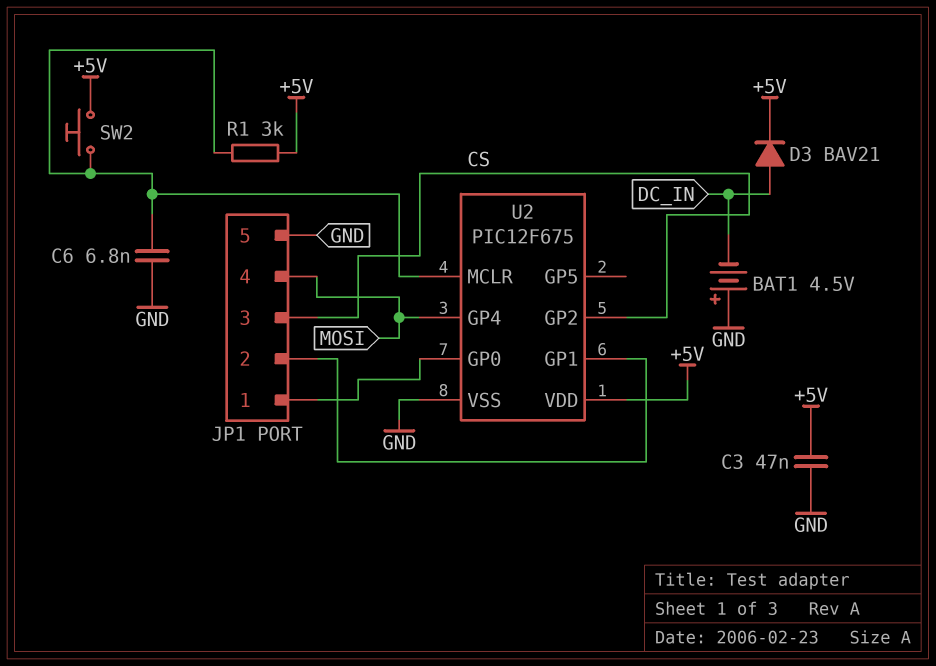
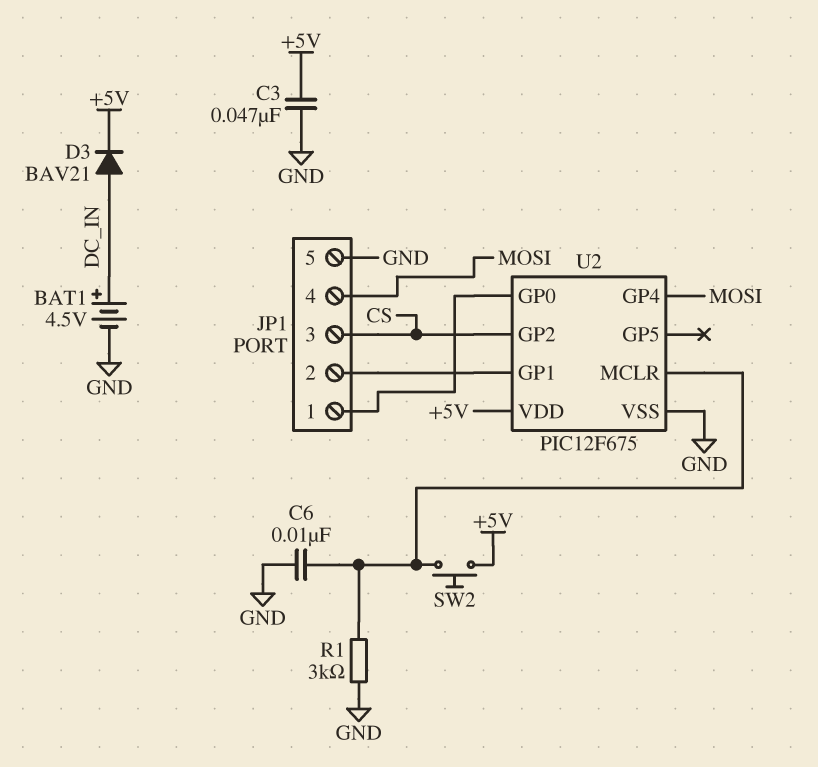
BAT1: 4.5V (plus GND, minus DC_IN) -> 4.5V (plus DC_IN, minus GND)
C6: 6.8nF (GND, U2/MCLR) -> 10nF (GND, U2/MCLR)
R1: 3k (+5V, U2/MCLR) -> 3k (GND, U2/MCLR)

